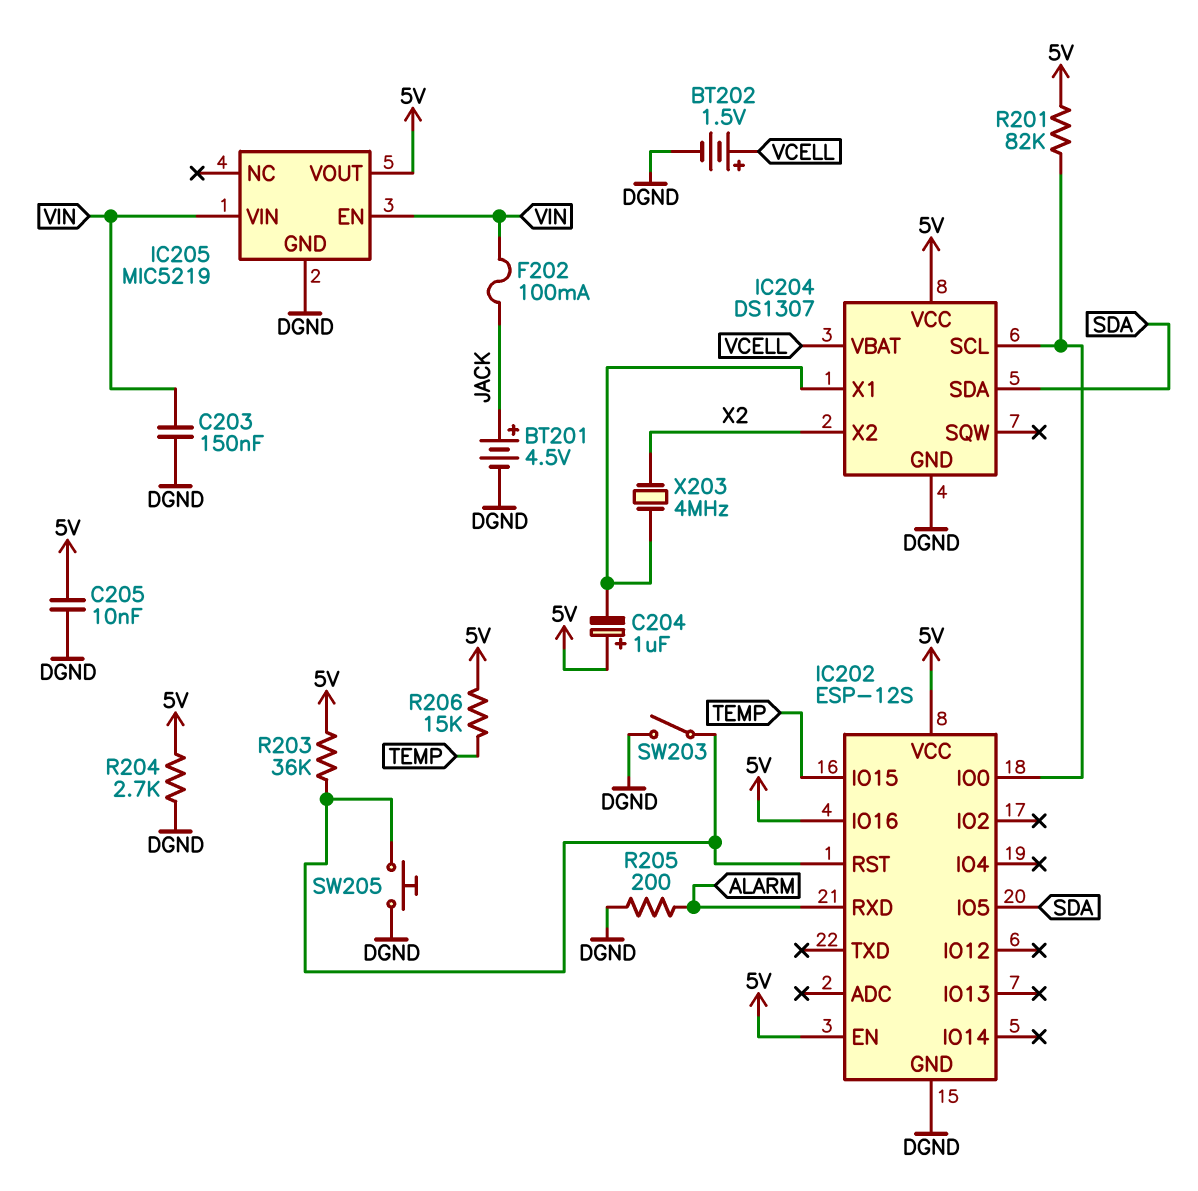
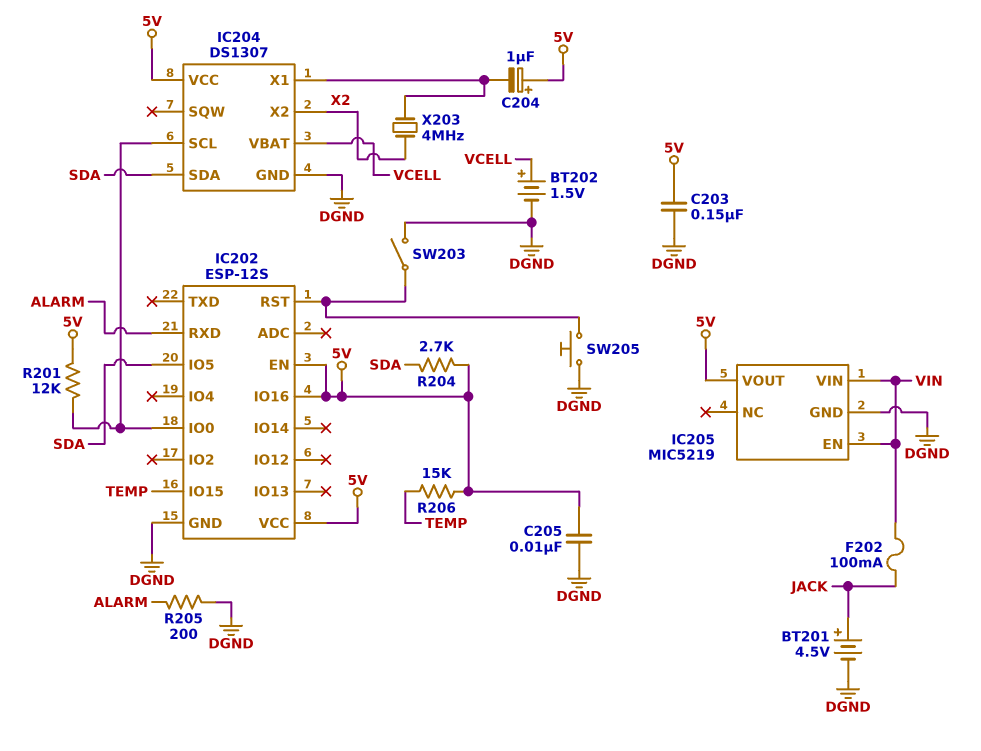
C203: 150nF (DGND, VIN) -> 150nF (5V, DGND)
R201: 82k (5V, IC202/IO0) -> 12k (5V, IC202/IO0)
R203: 36k (5V, IC202/RST) -> none
R204: 2.7k (5V, DGND) -> 2.7k (5V, SDA)

